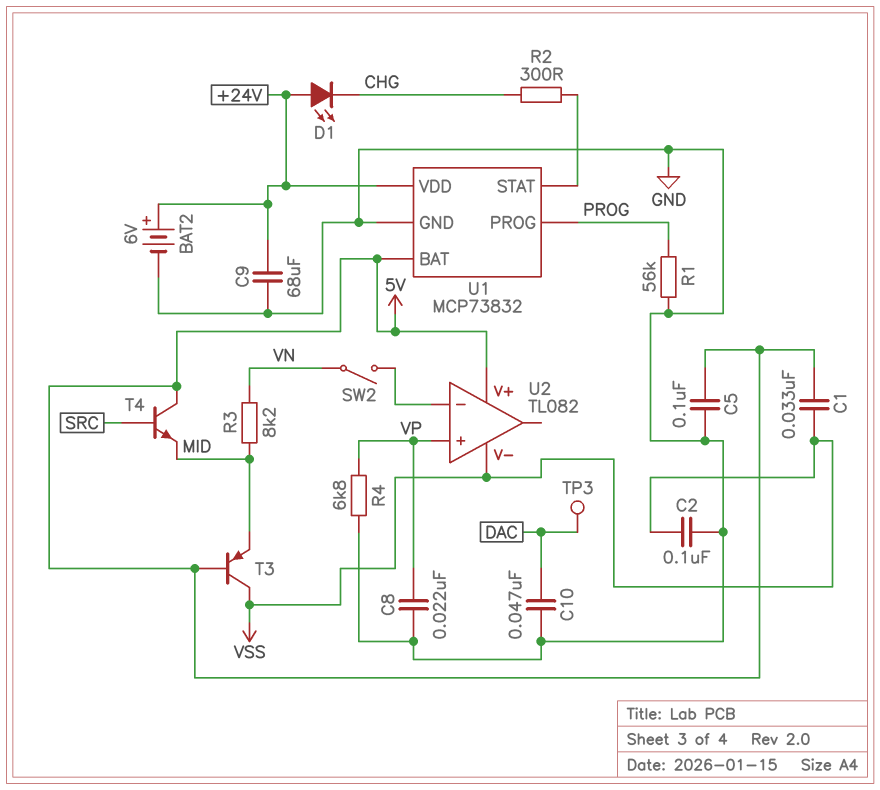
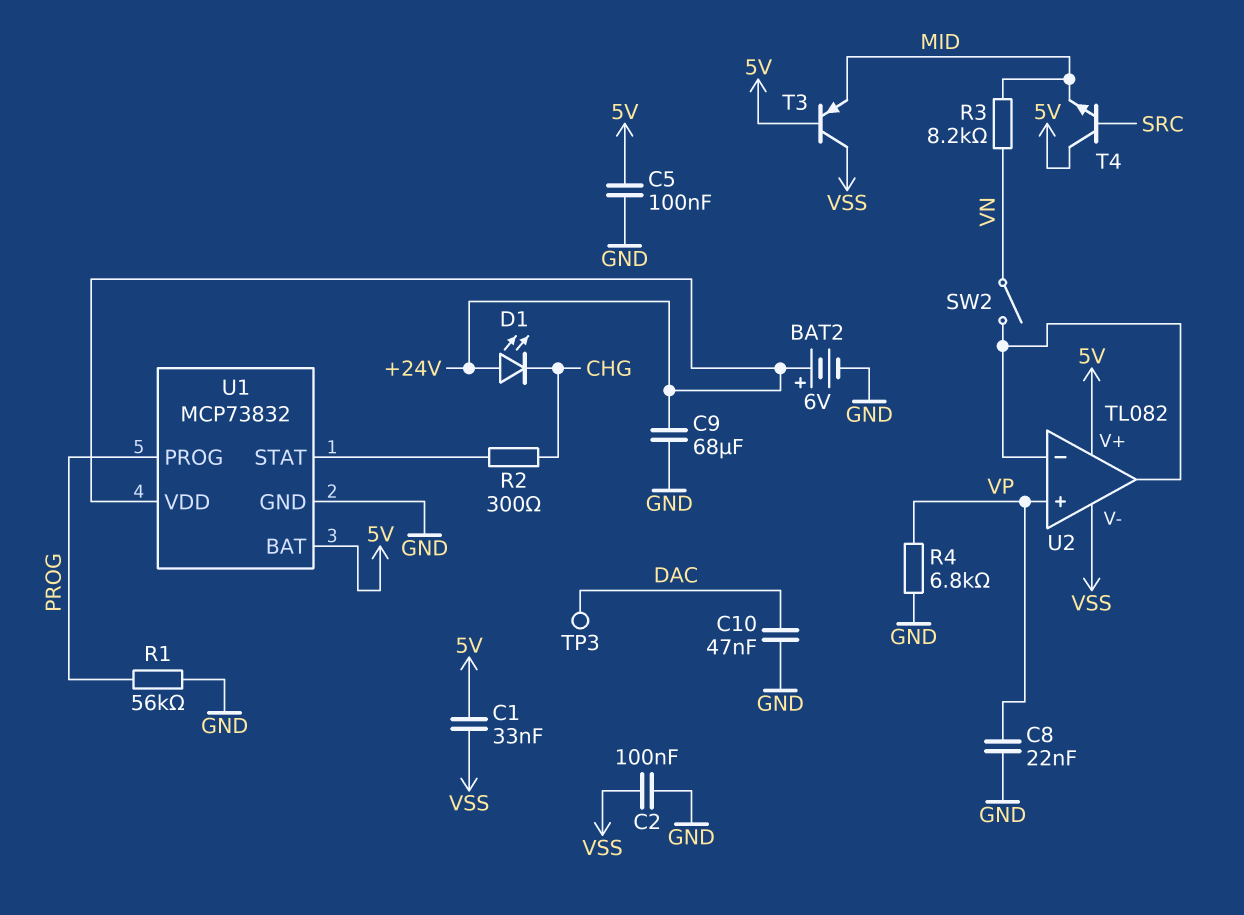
U2 pin out: none -> U2/in-

